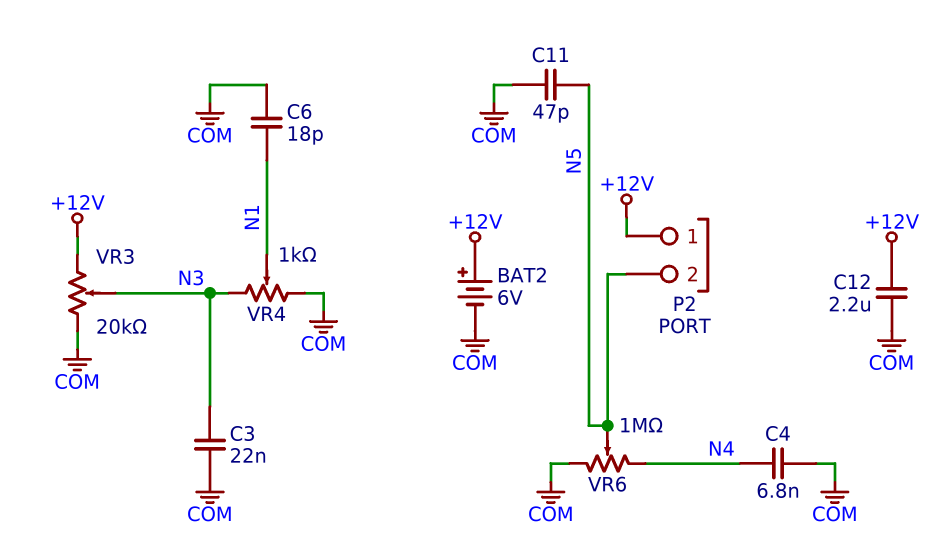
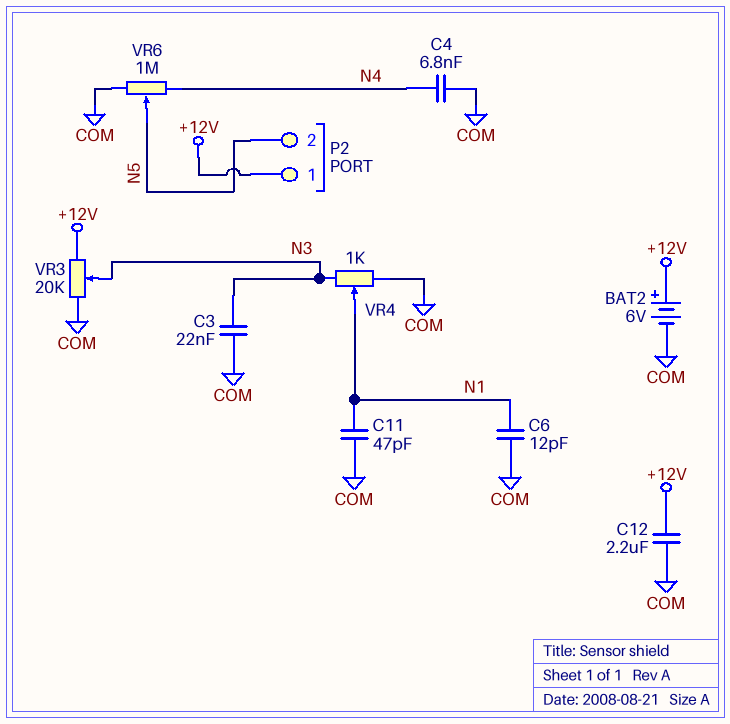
C6: 18pF (COM, N1) -> 12pF (COM, N1)
C11: 47pF (COM, N5) -> 47pF (COM, N1)

